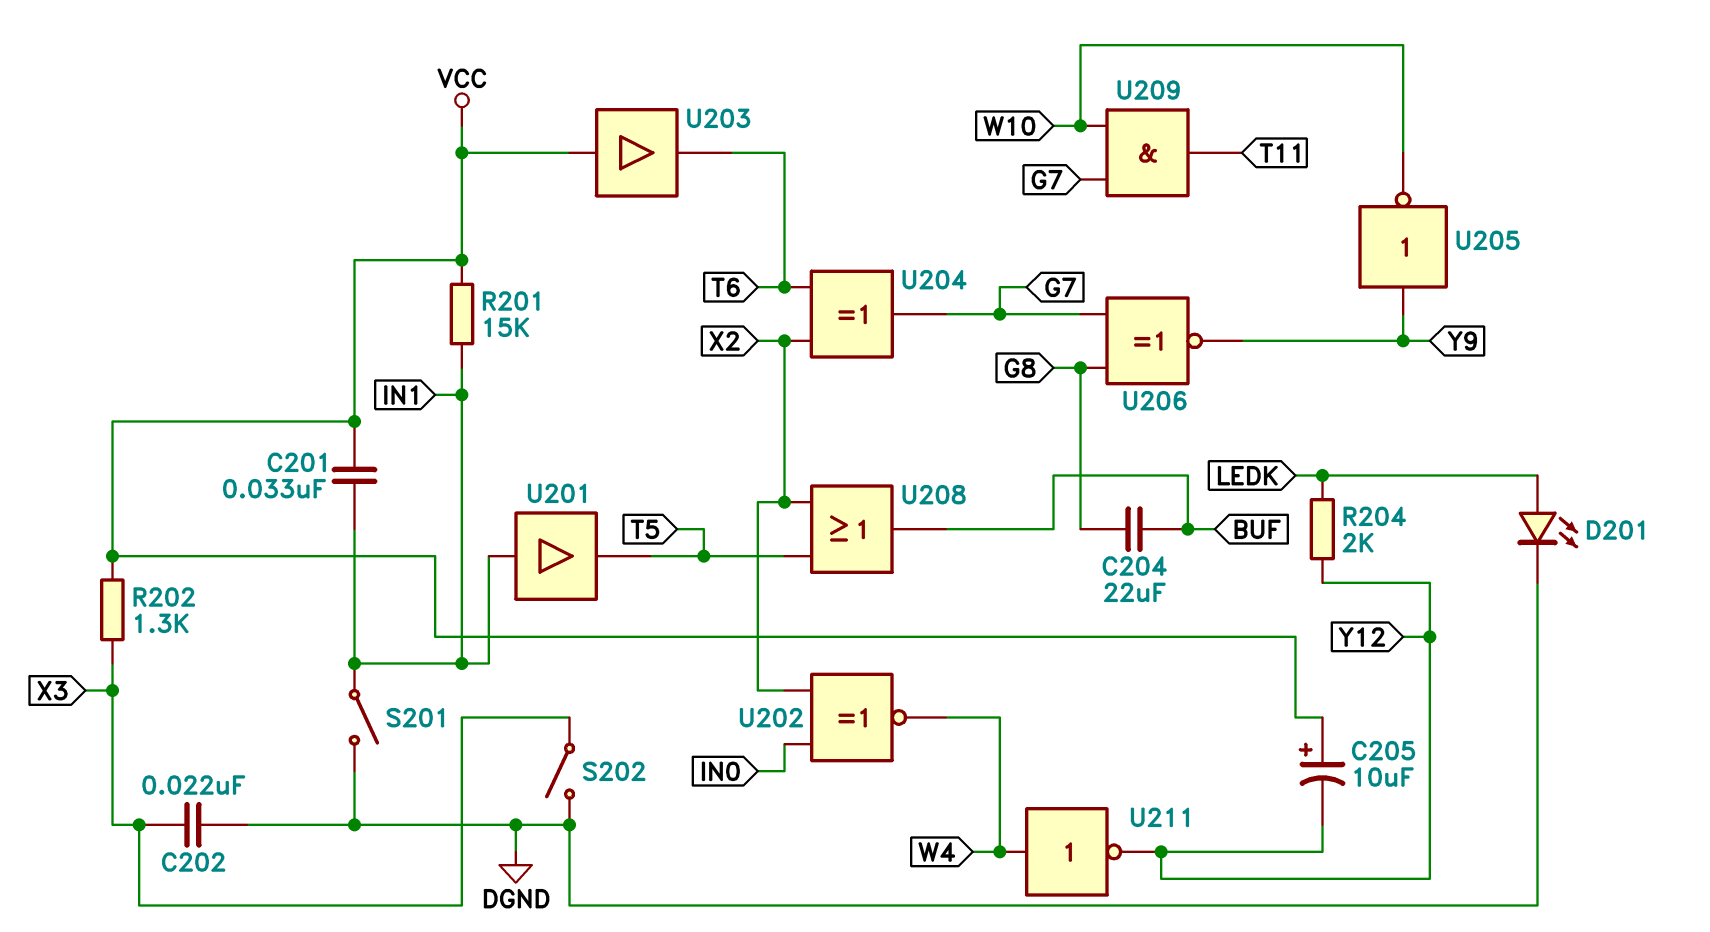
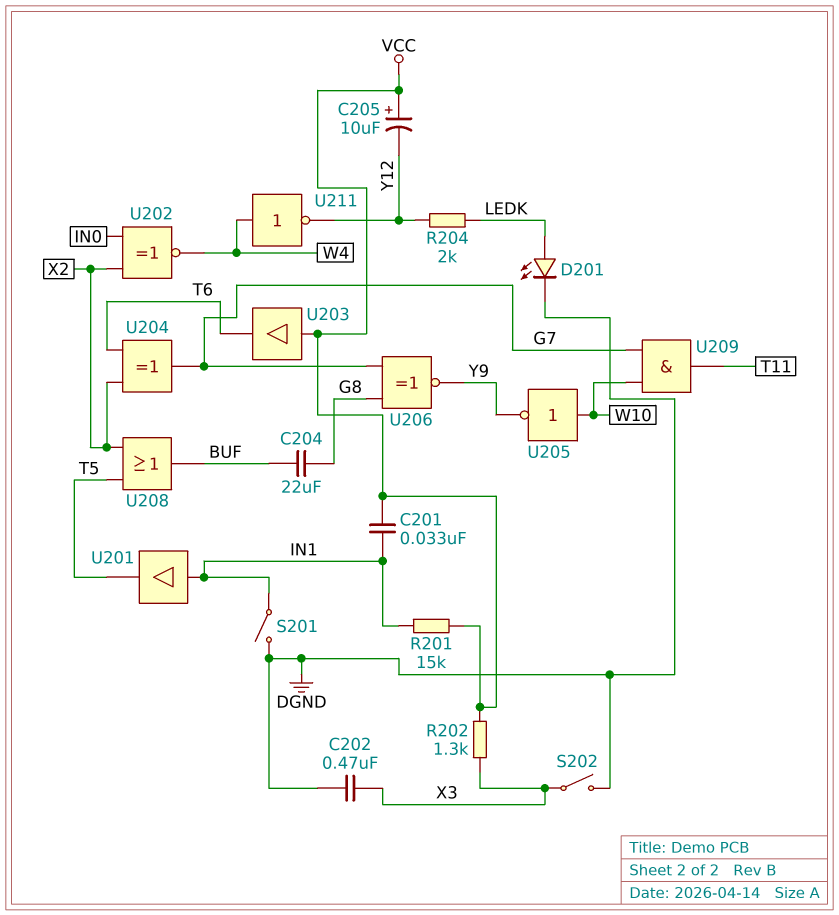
C202: 22nF (DGND, X3) -> 470nF (DGND, X3)
U205: NOT (in Y9, out W10) -> NOT (in W10, out Y9)

